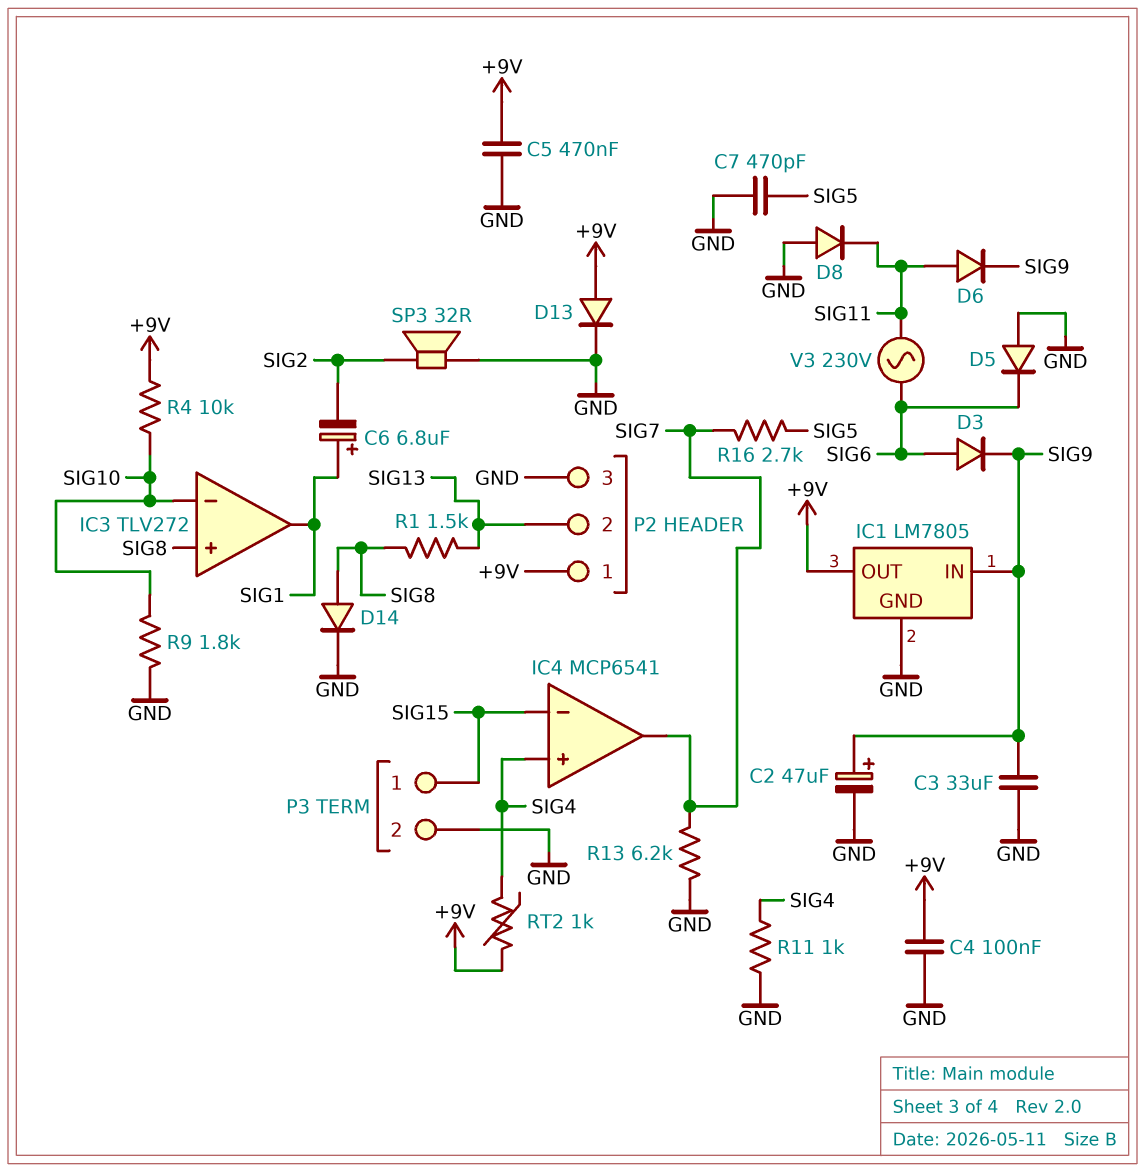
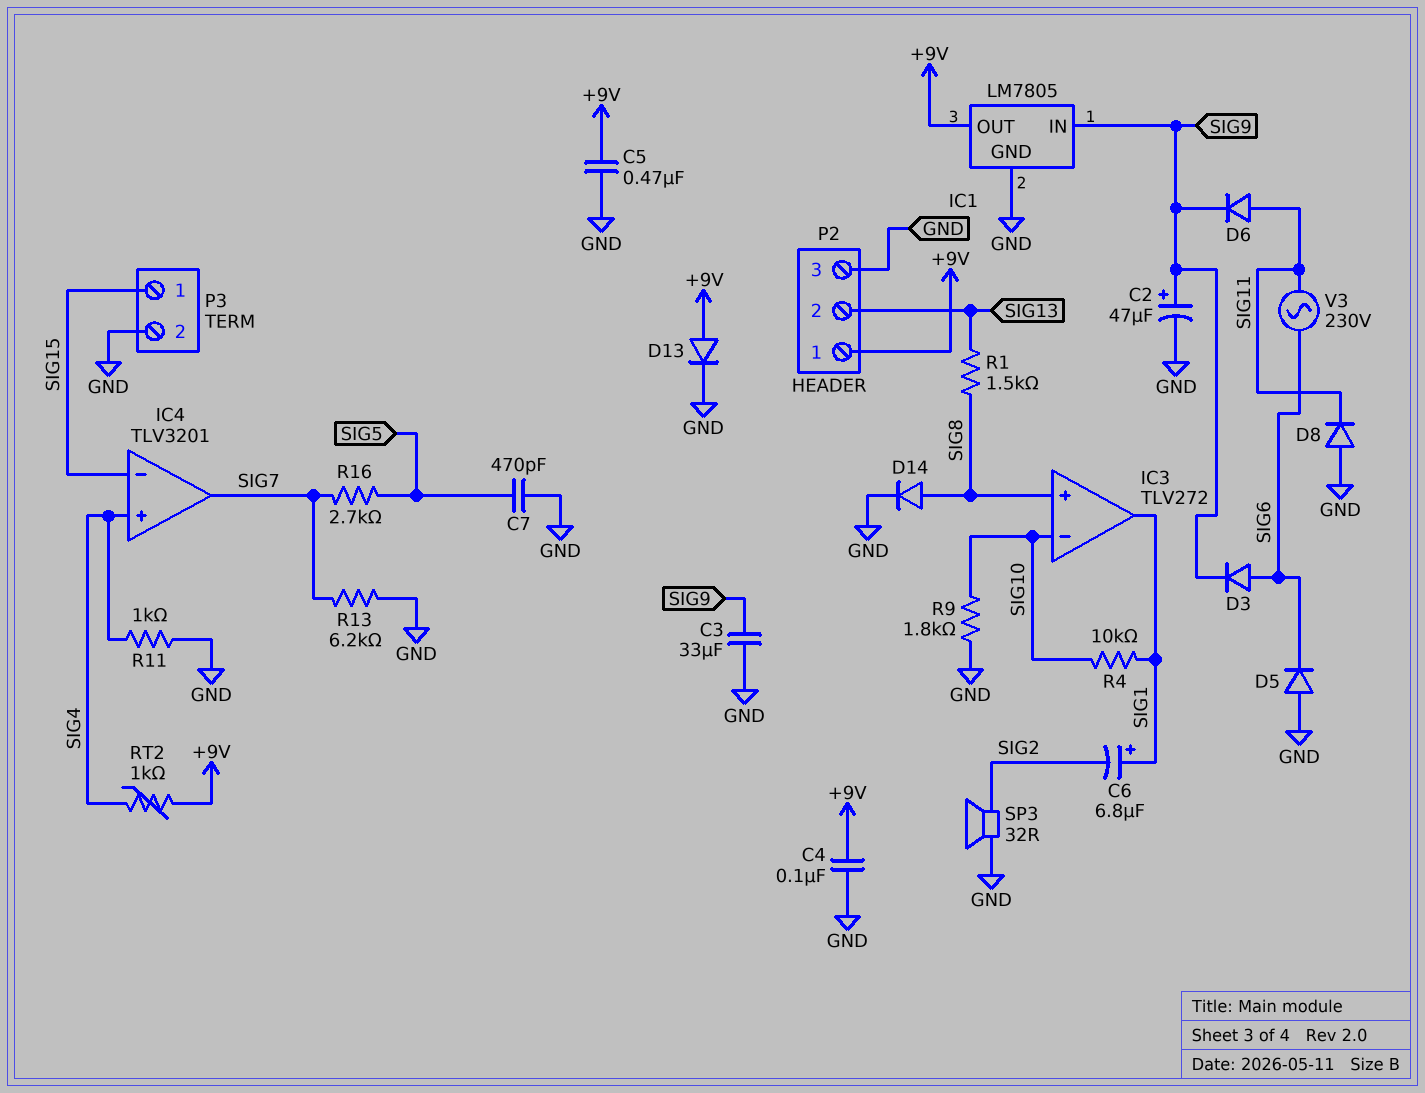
IC4: MCP6541 -> TLV3201
R4: 10k (+9V, SIG10) -> 10k (SIG1, SIG10)

